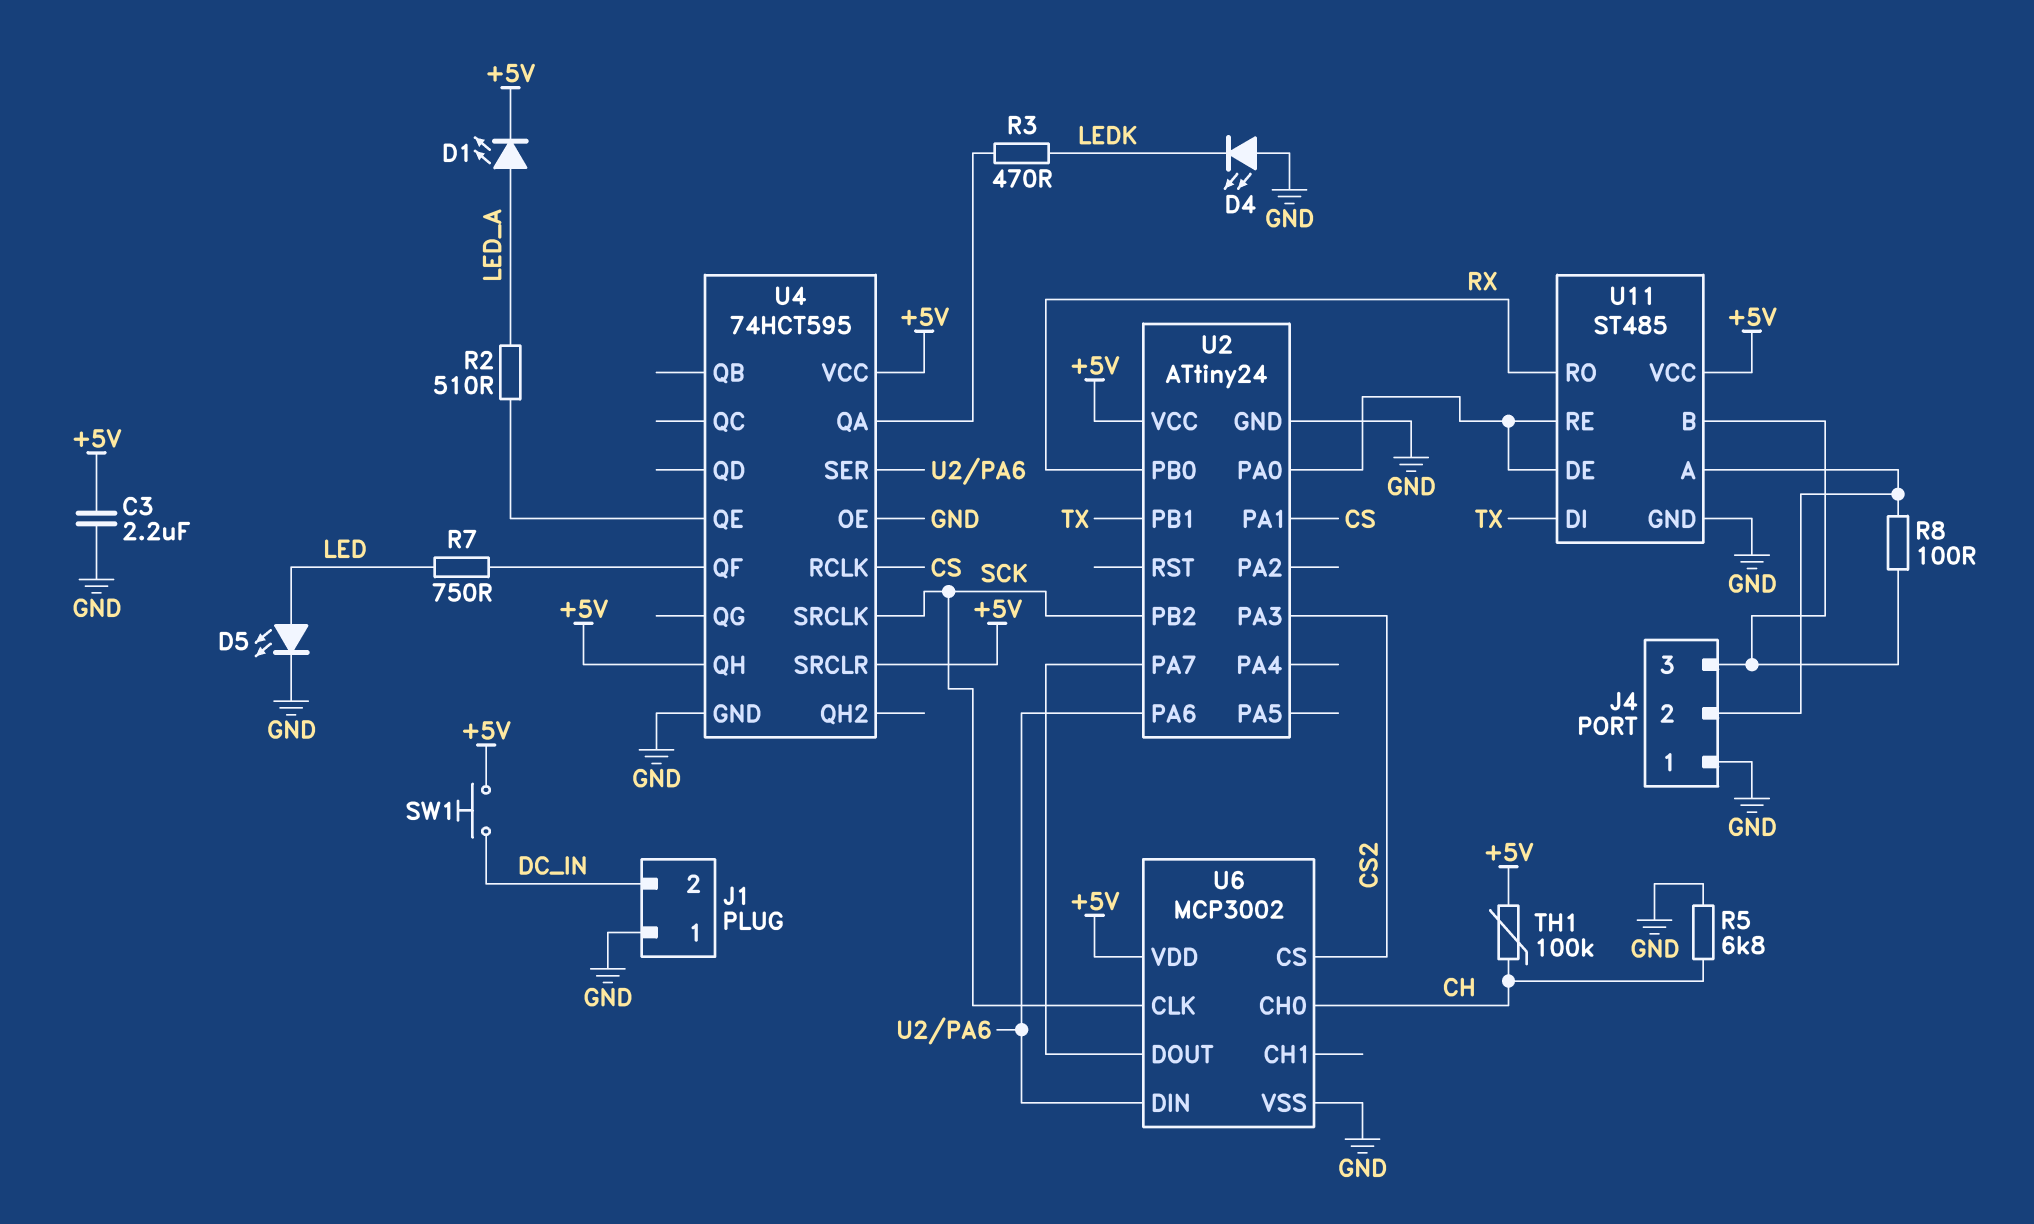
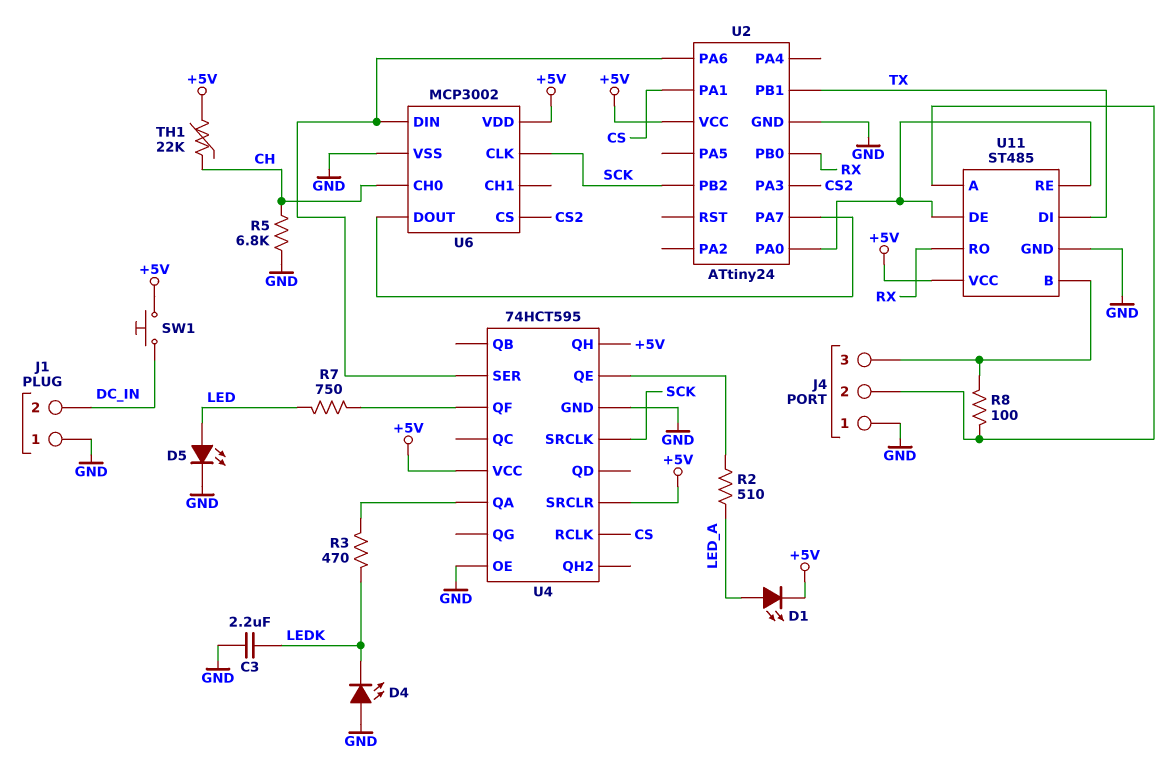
C3: 2.2uF (+5V, GND) -> 2.2uF (GND, LEDK)
TH1: 100k (+5V, CH) -> 22k (+5V, CH)

